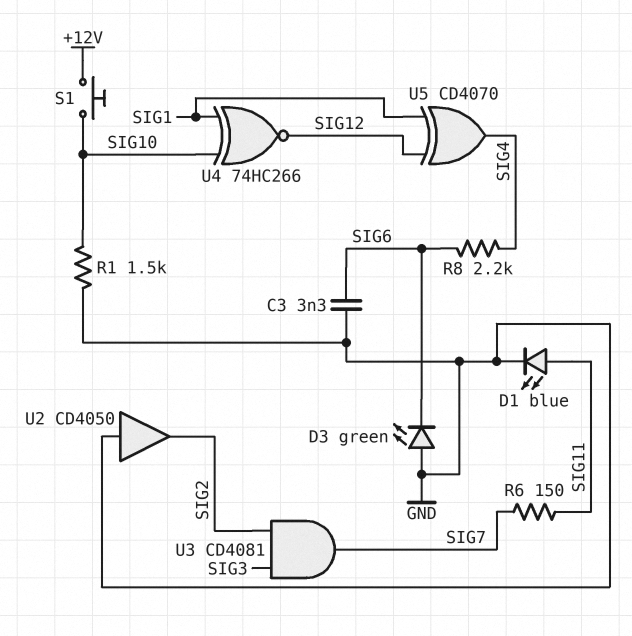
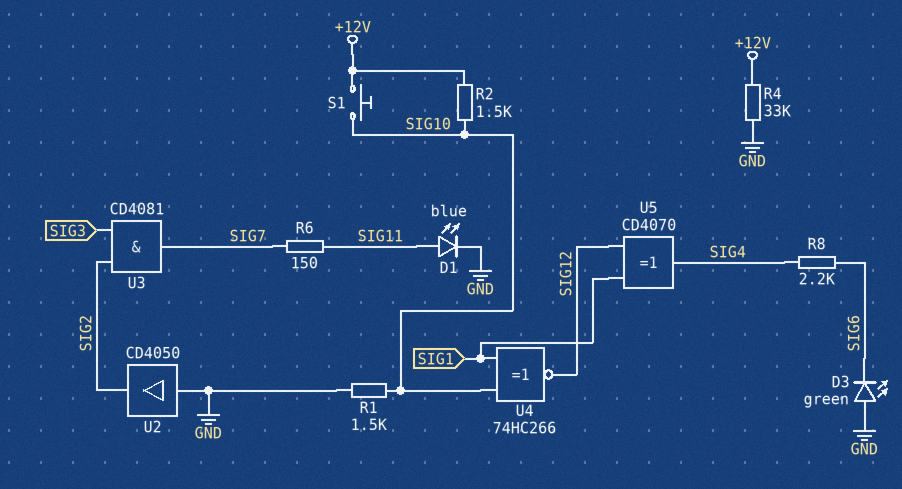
C3: 3.3nF (GND, SIG6) -> none
R2: none -> 1.5k (+12V, SIG10)
R4: none -> 33k (+12V, GND)

